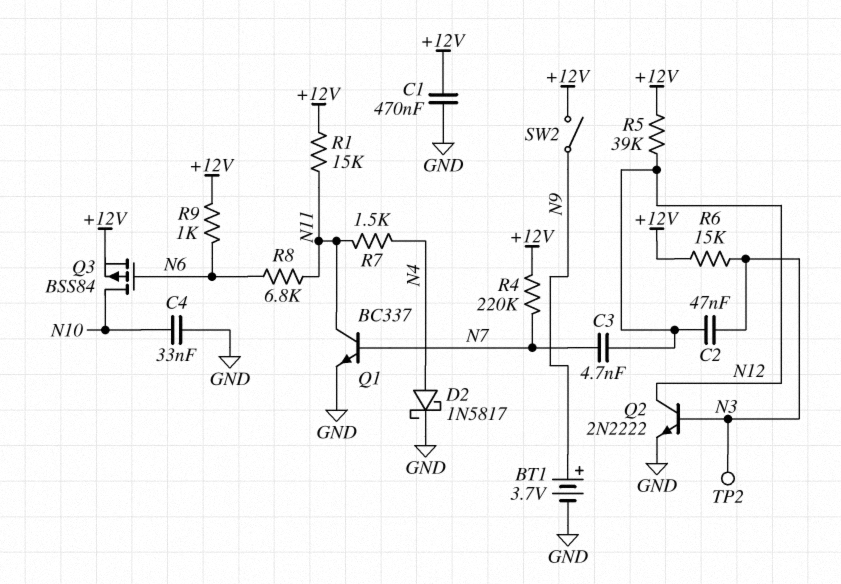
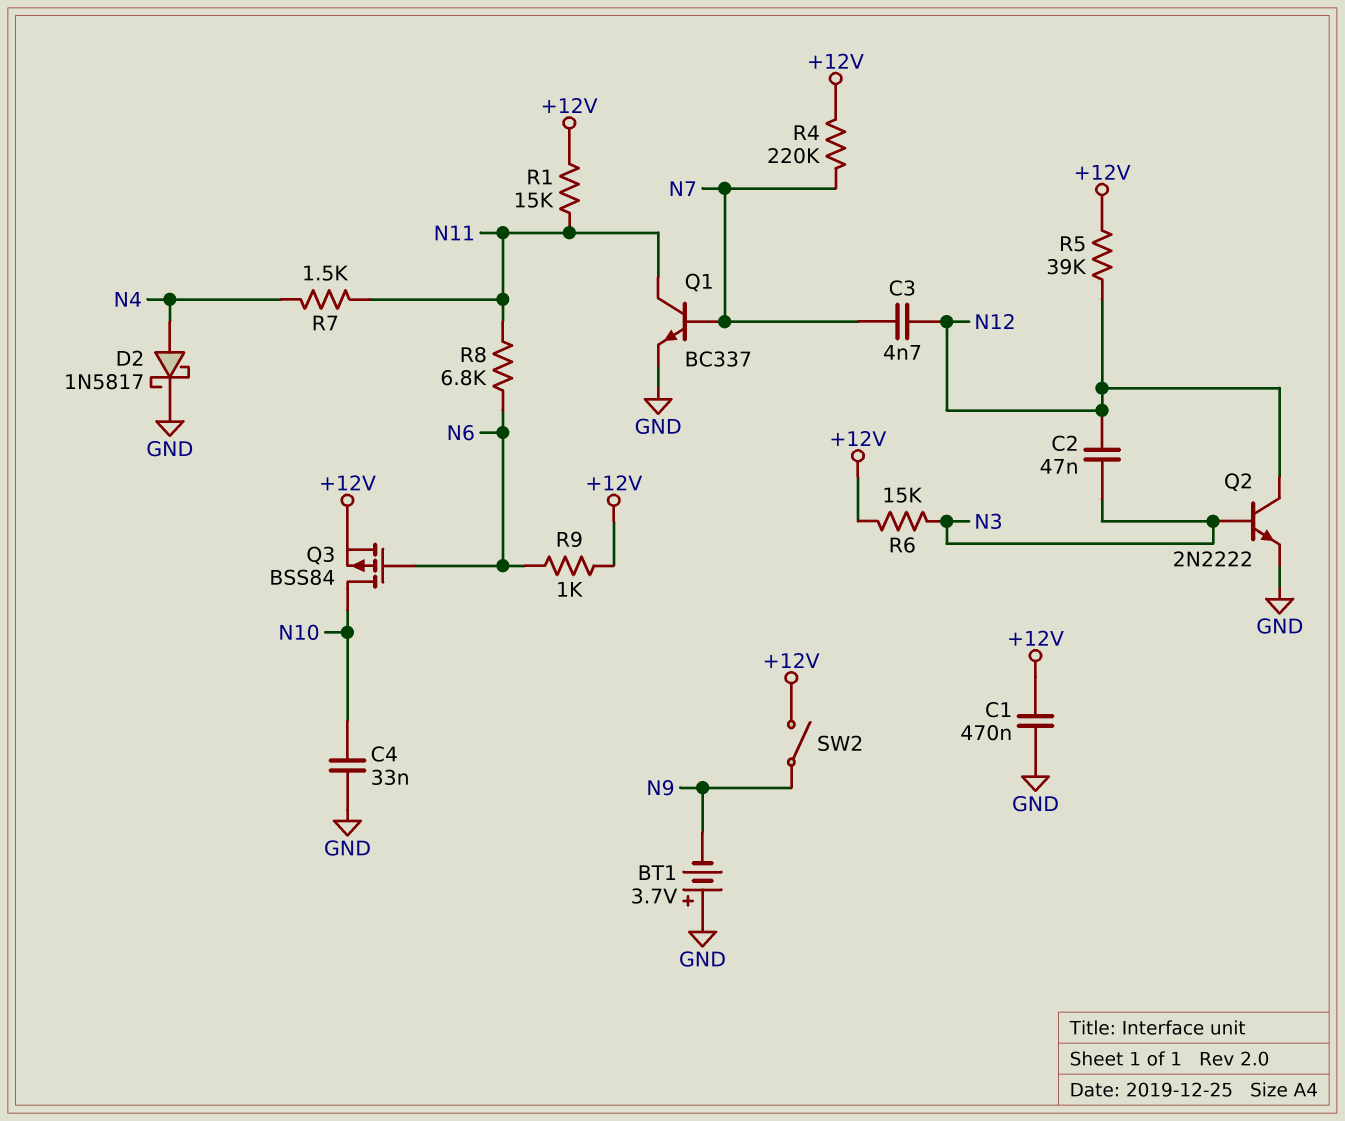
BT1: 3.7V (plus N9, minus GND) -> 3.7V (plus GND, minus N9)
TP2: test point (N3) -> none

